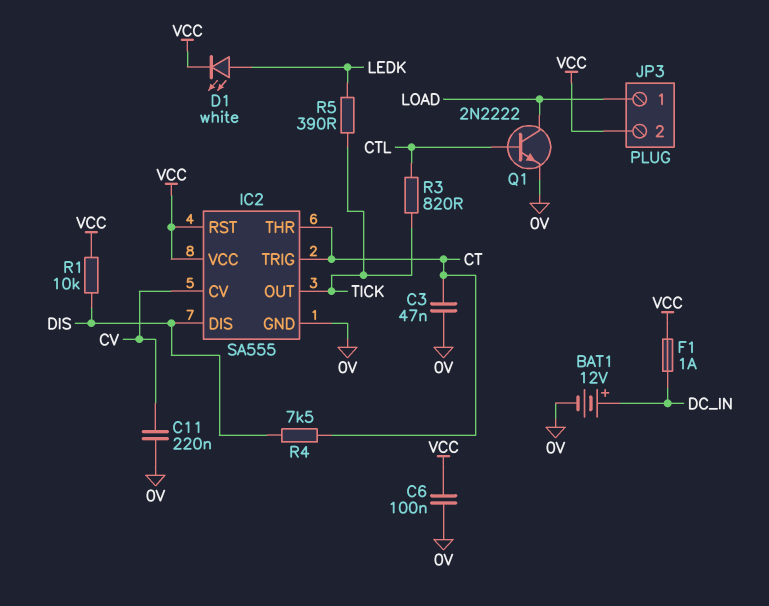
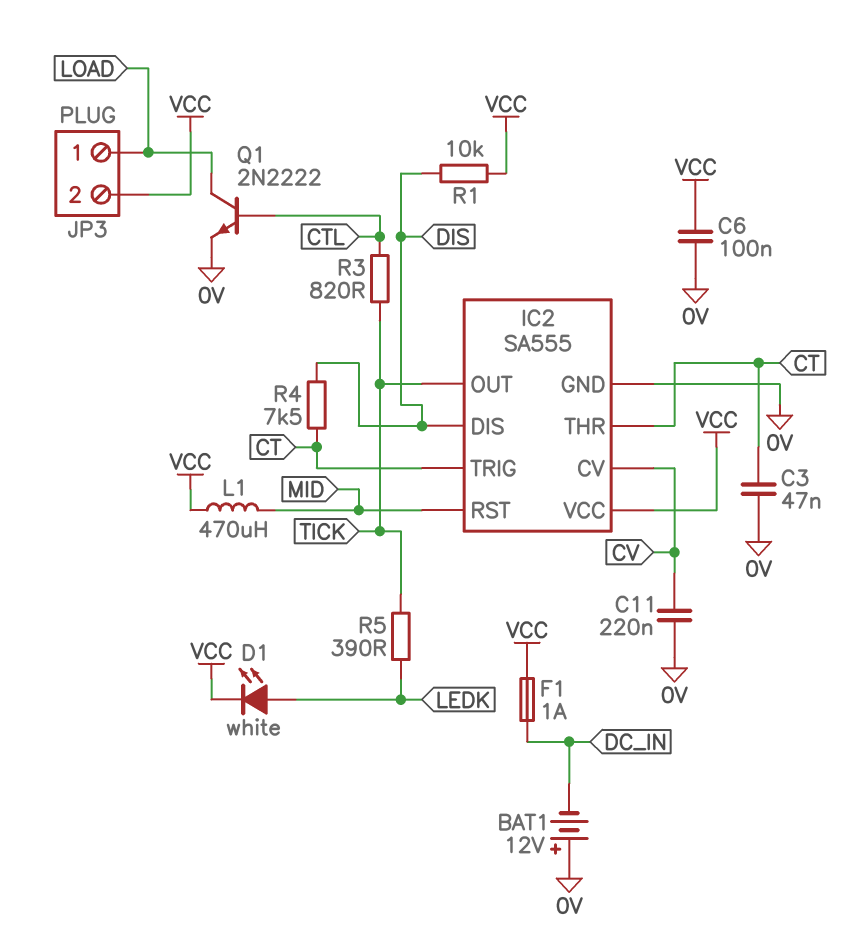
BAT1: 12V (plus DC_IN, minus 0V) -> 12V (plus 0V, minus DC_IN)
IC2 pin RST: VCC -> MID
L1: none -> 470uH (MID, VCC)

